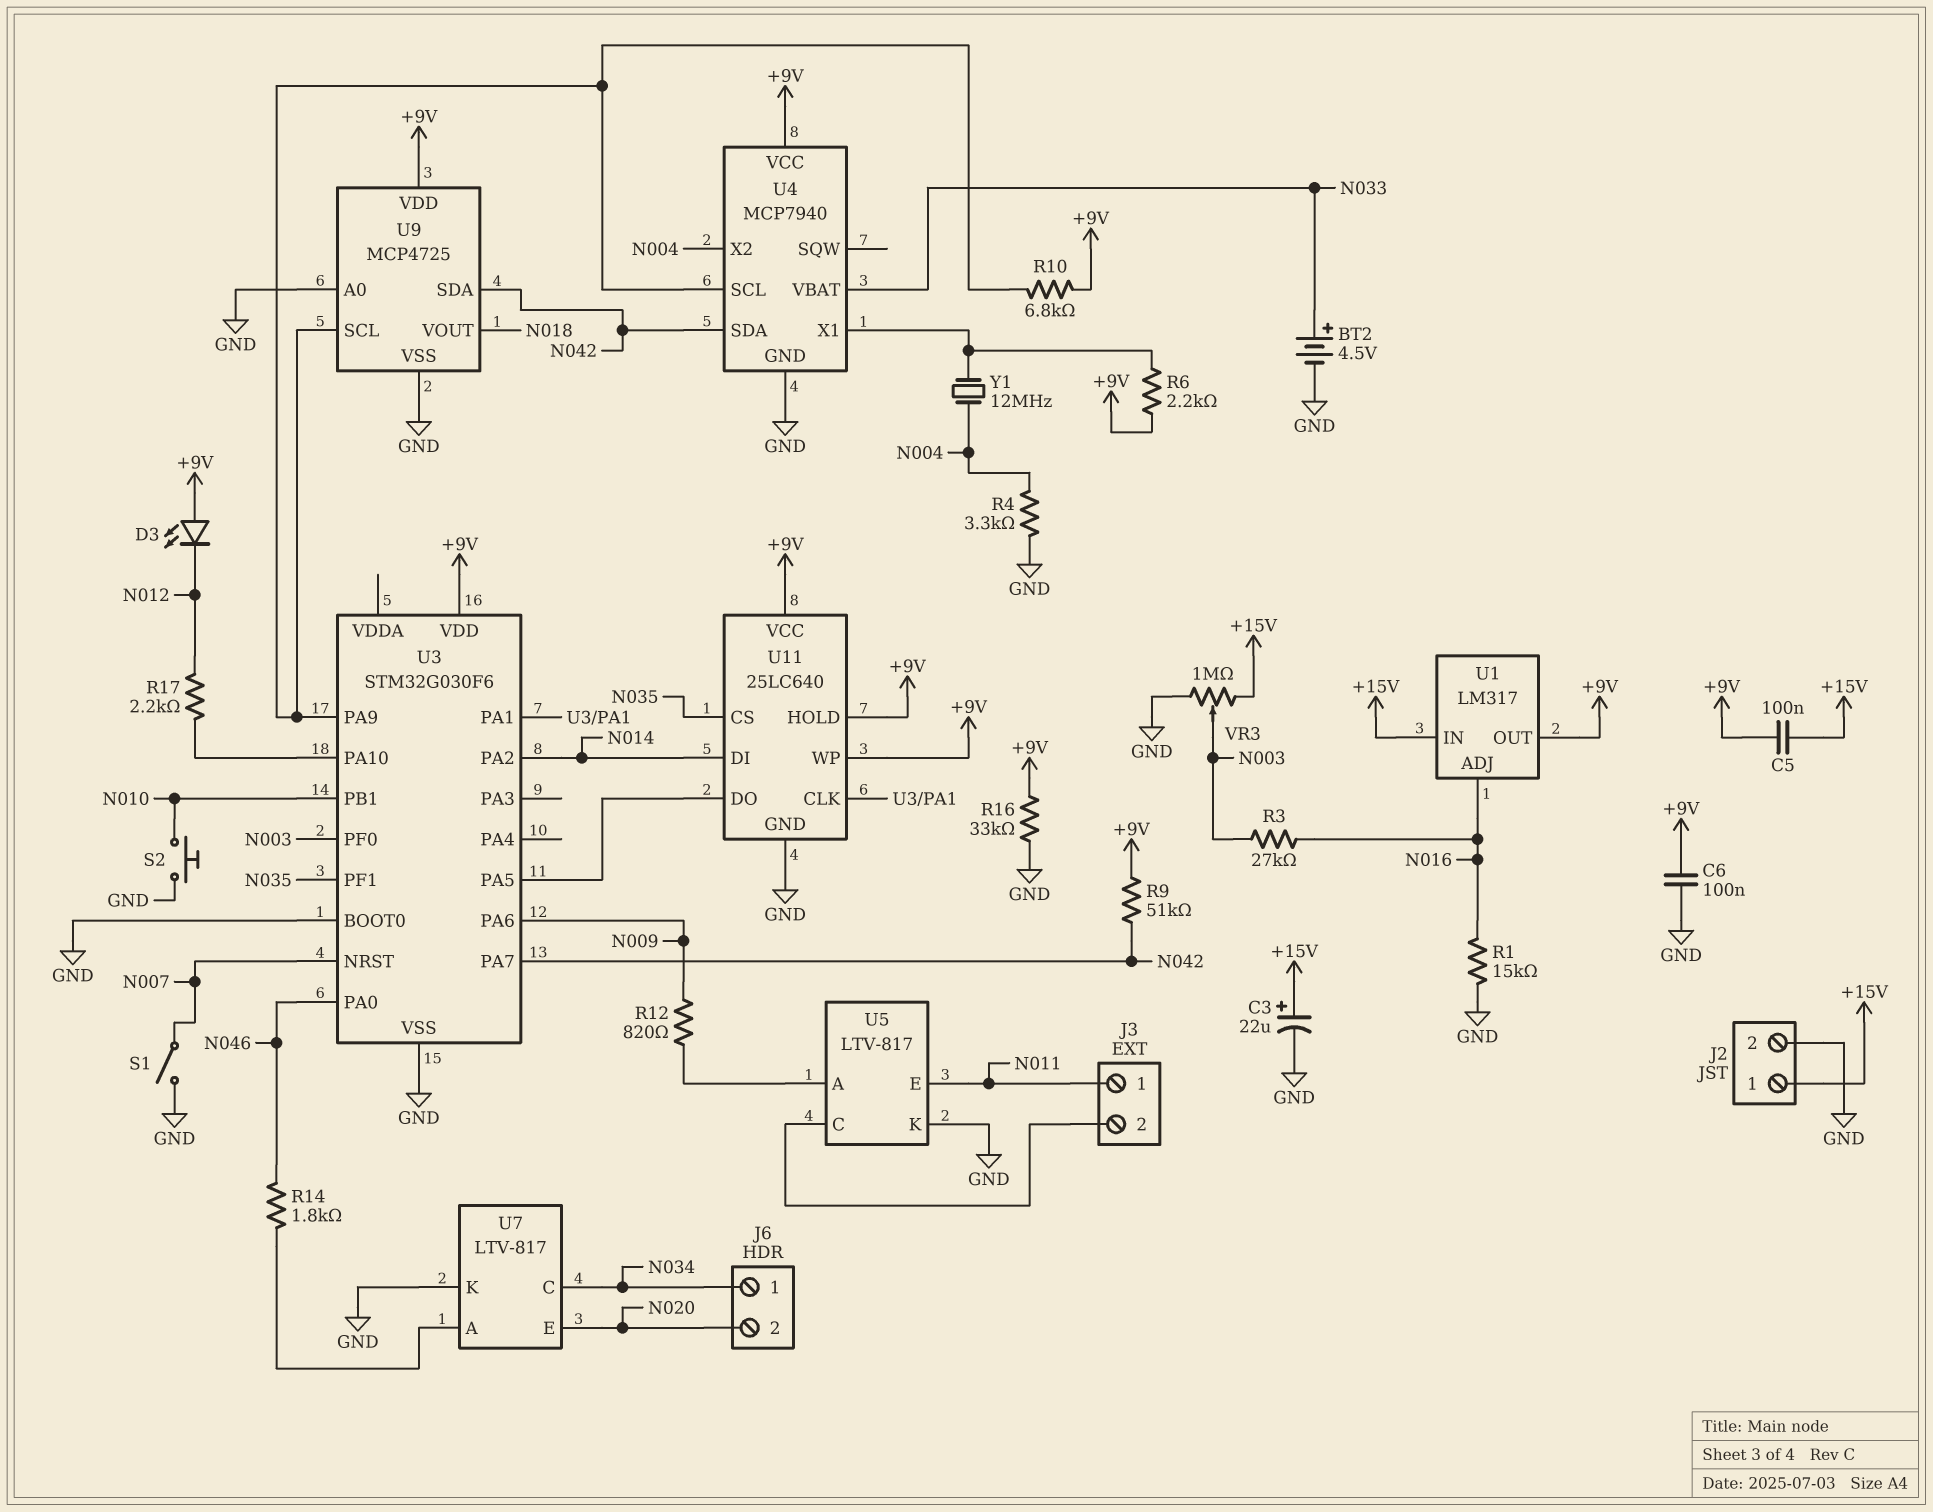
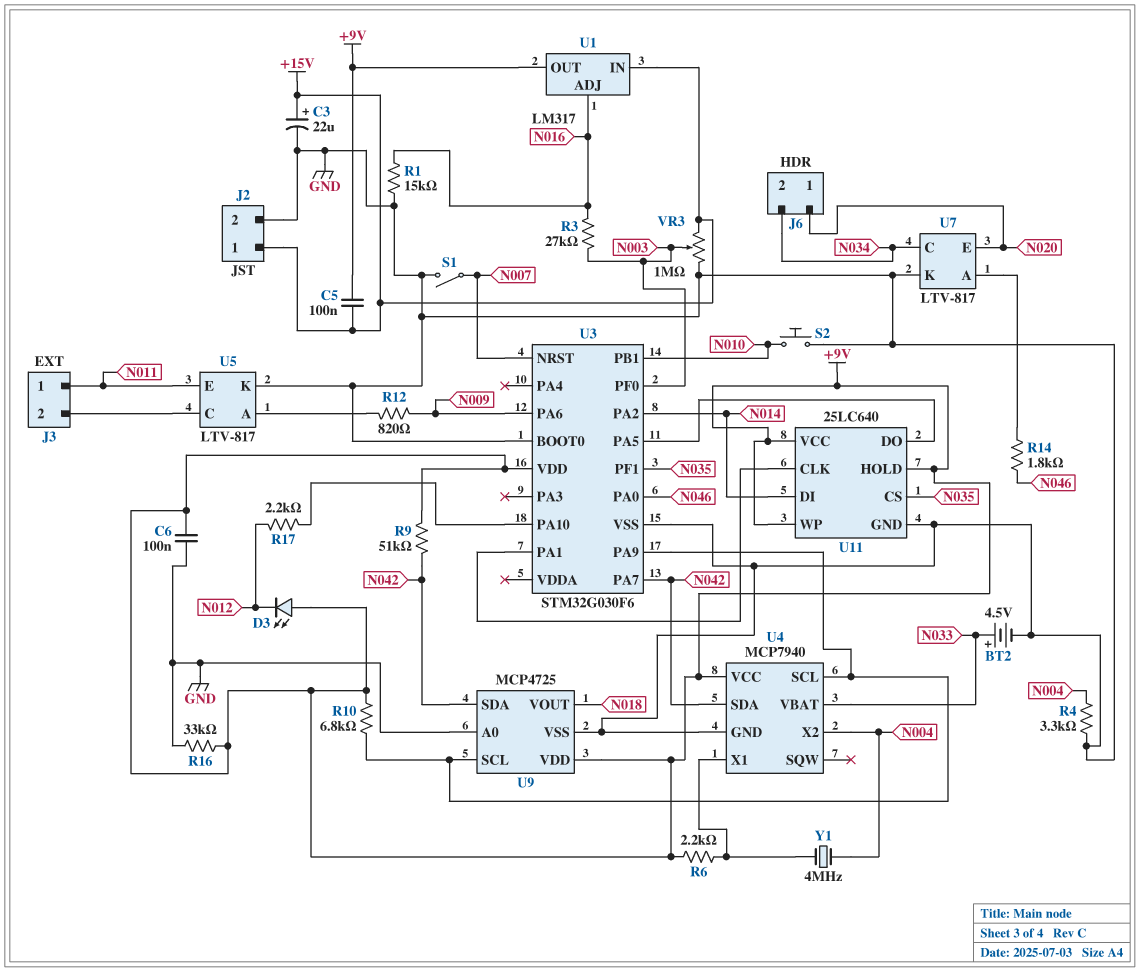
J6 pin 1: N034 -> N020
J6 pin 2: N020 -> N034
Y1: 12MHz (N004, U4/X1) -> 4MHz (N004, U4/X1)

